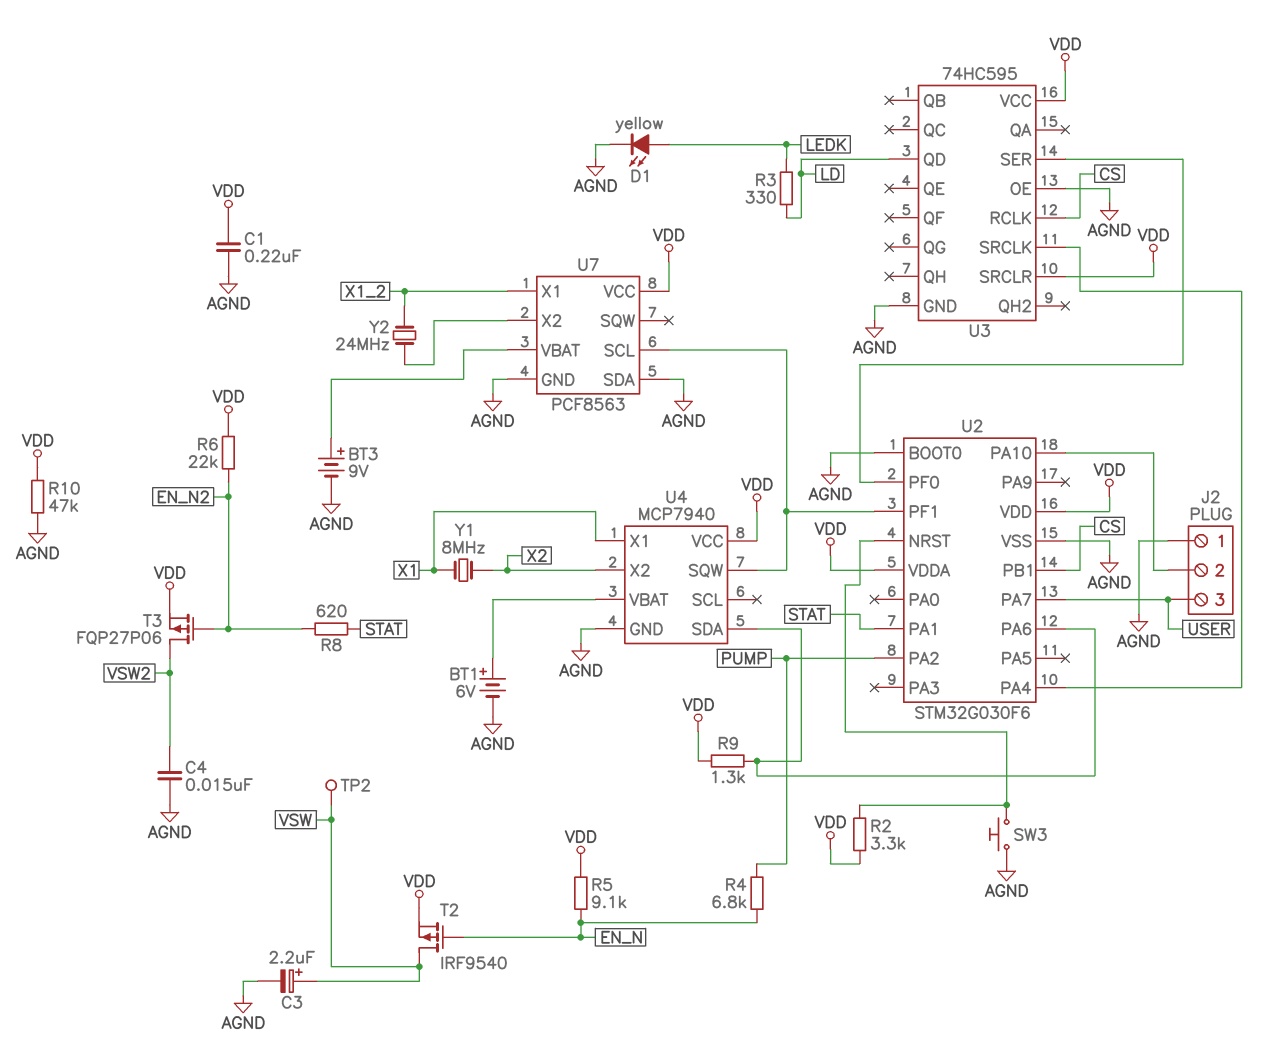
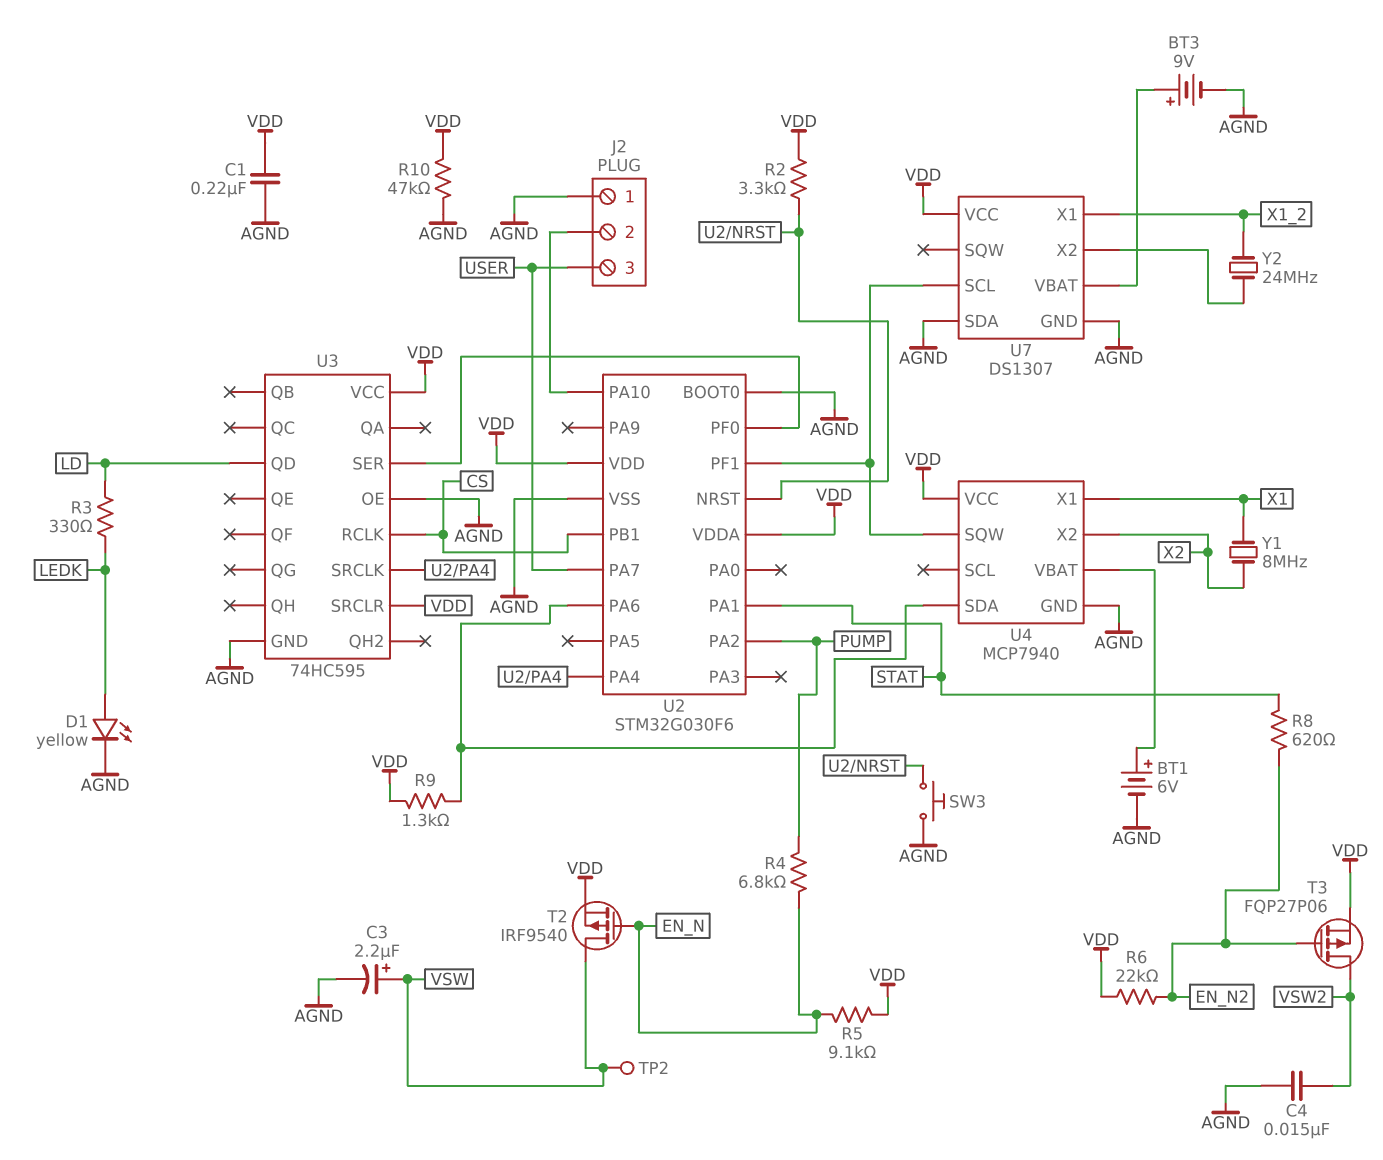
U7: PCF8563 -> DS1307

